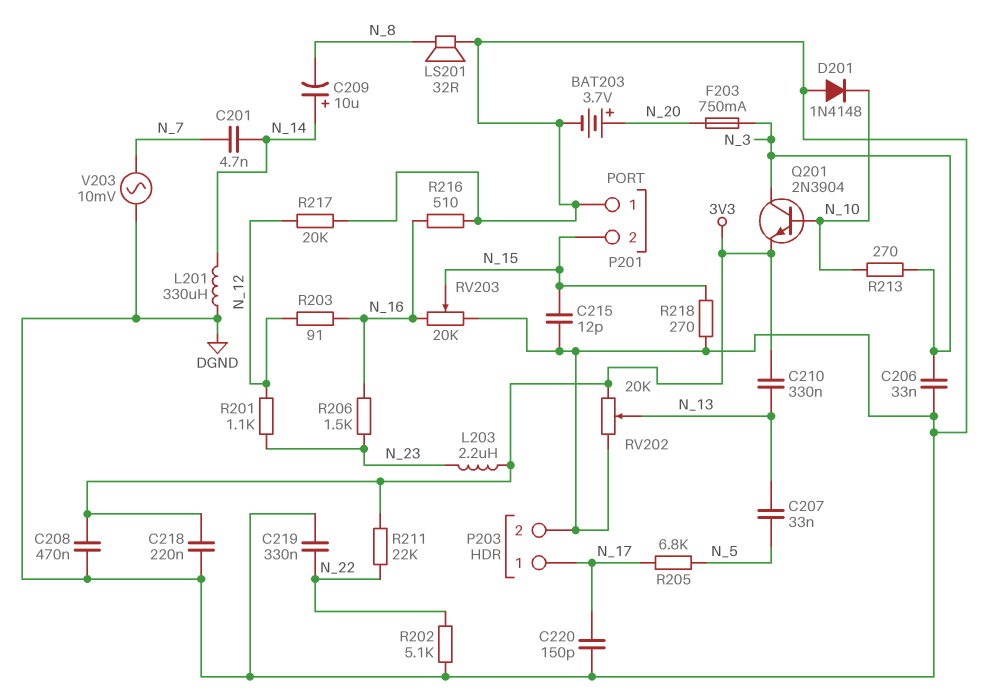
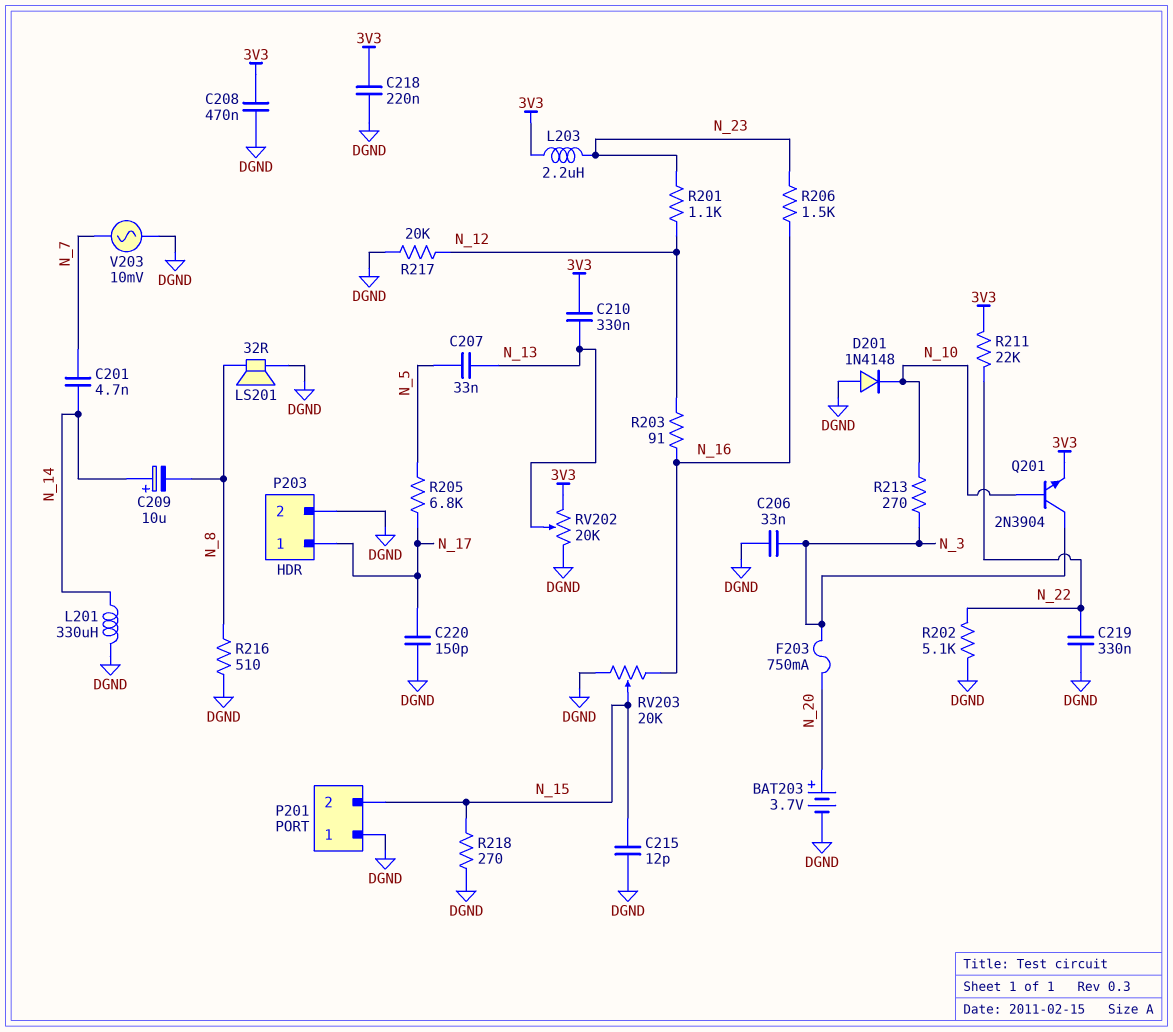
R216: 510 (DGND, N_16) -> 510 (DGND, N_8)

